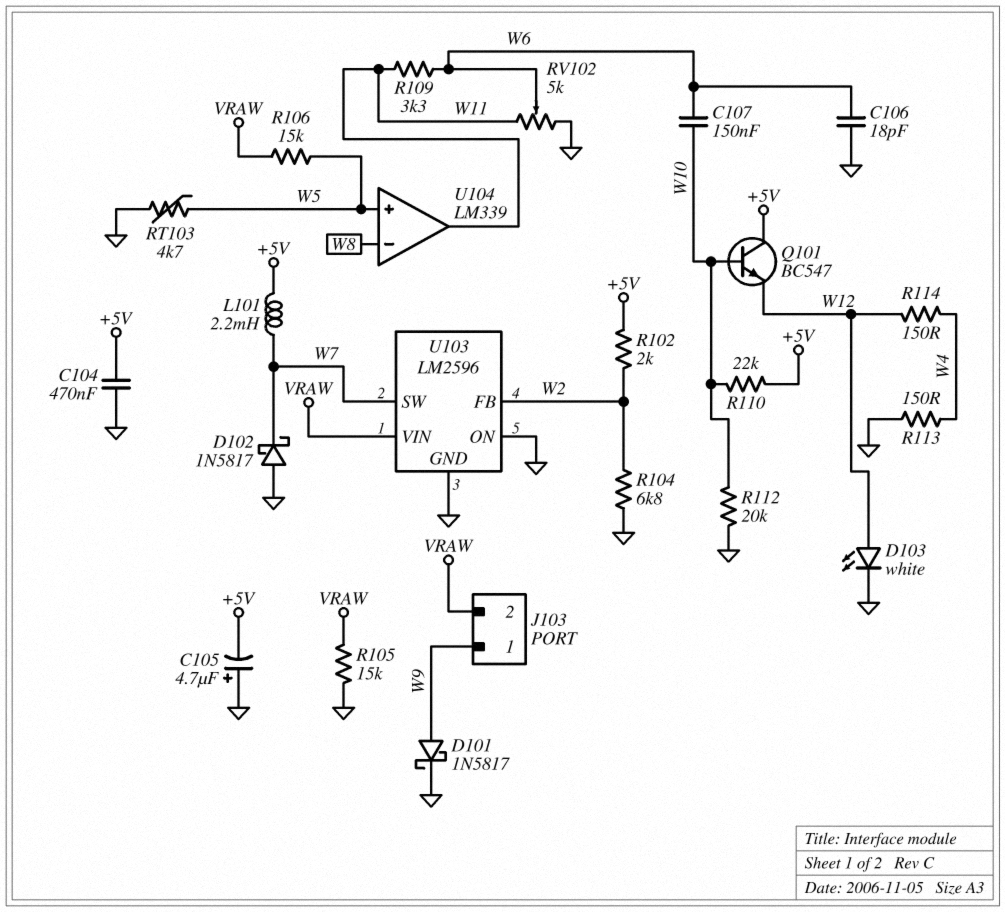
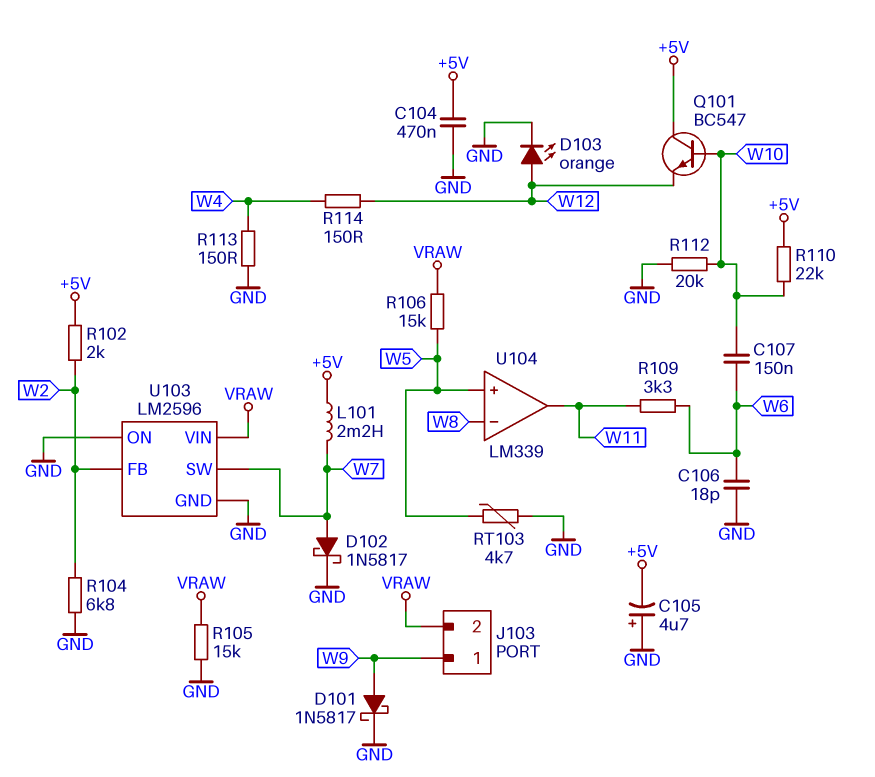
D102: schottky 1N5817 (A GND, K W7) -> schottky 1N5817 (A W7, K GND)
D103: LED white (A W12, K GND) -> LED orange (A W12, K GND)
RV102: 5k (GND, W11, wiper W6) -> none

